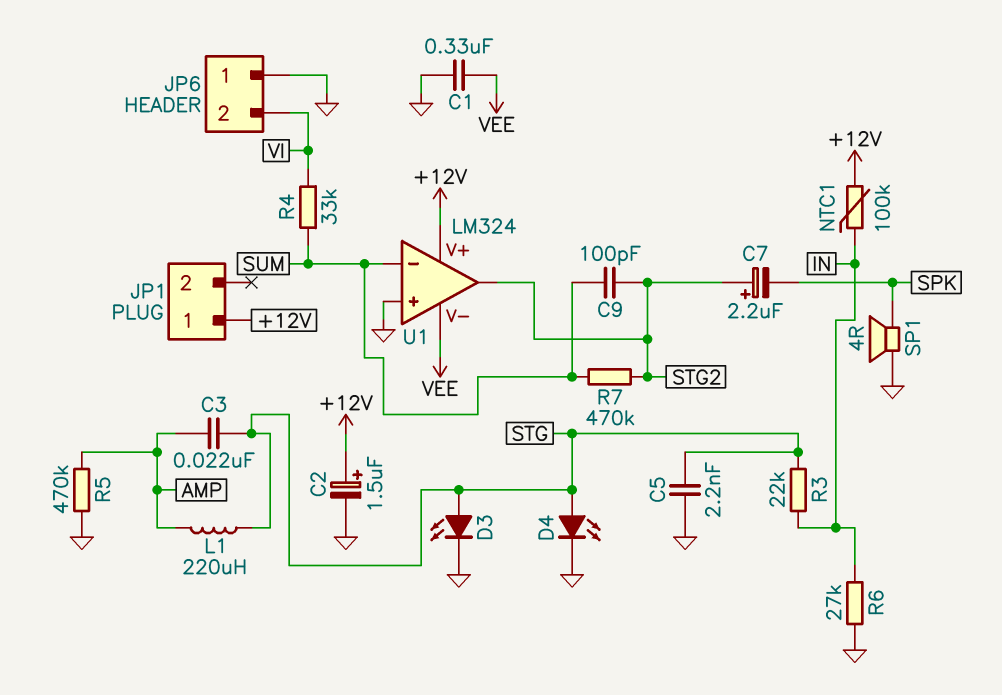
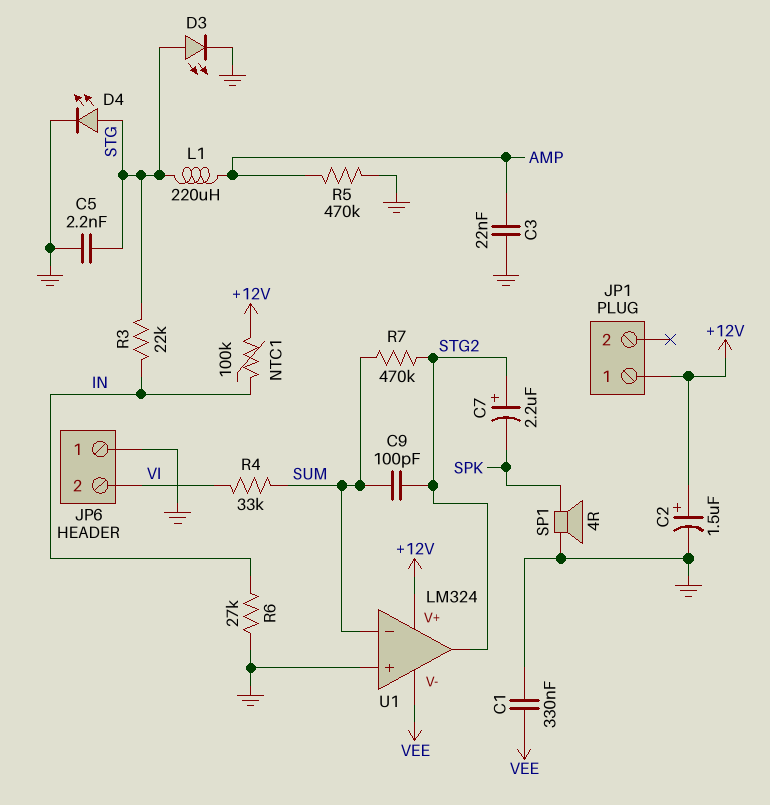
C3: 22nF (AMP, STG) -> 22nF (AMP, GND)

